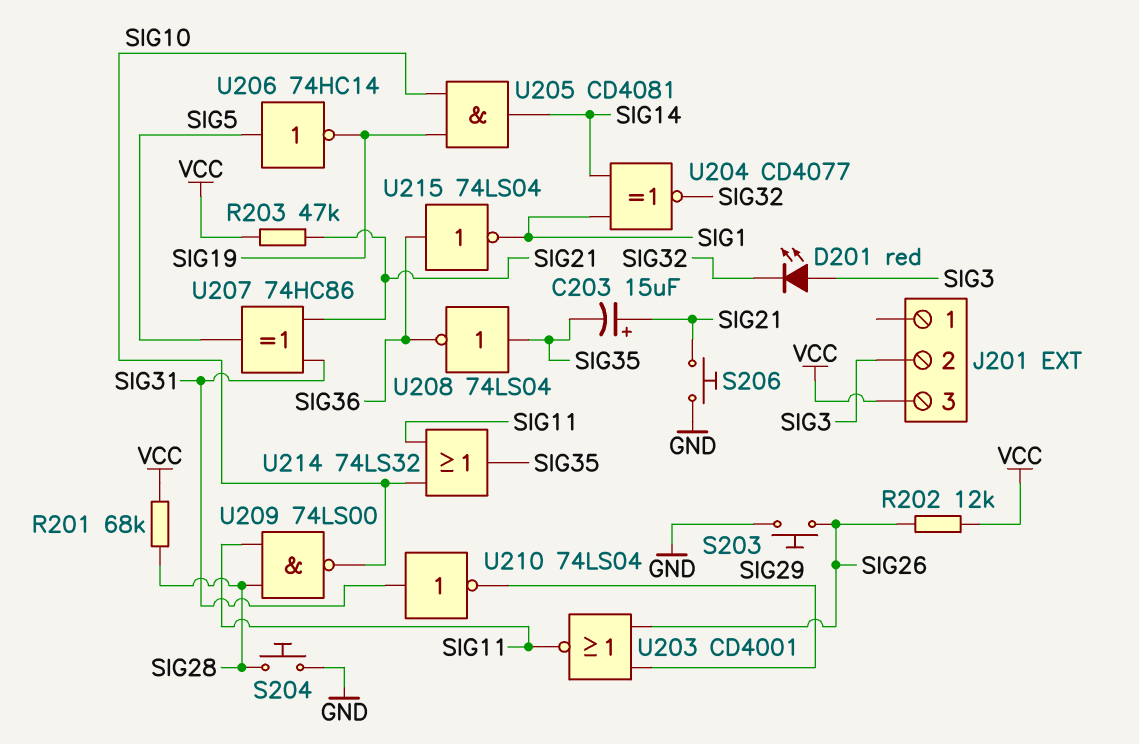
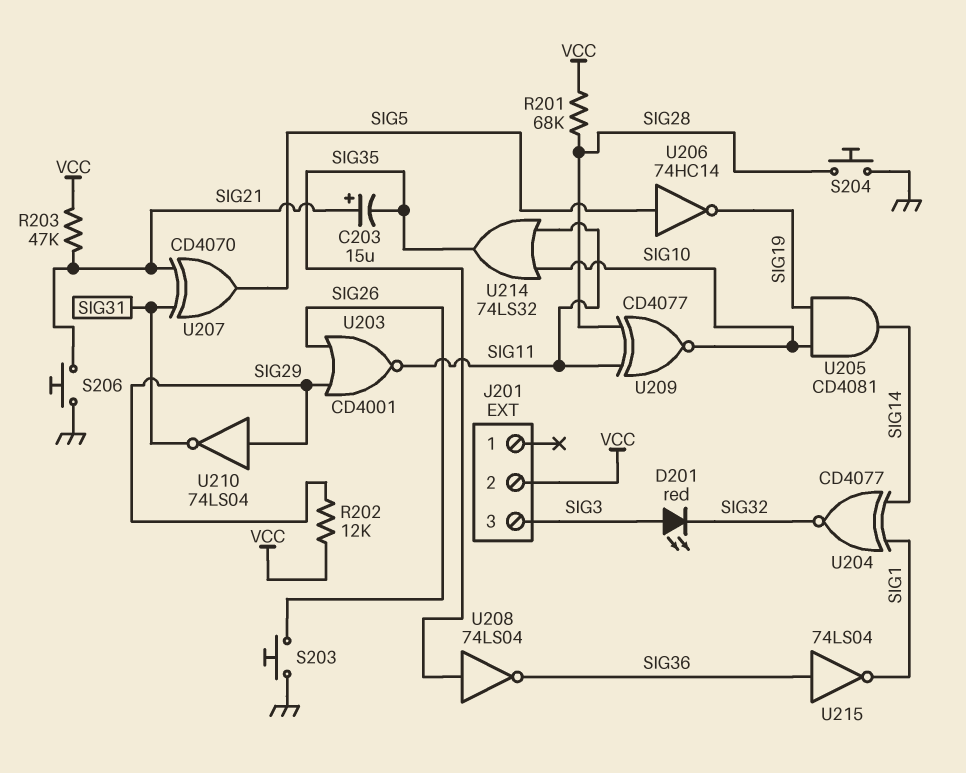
J201 pin 2: SIG3 -> VCC
J201 pin 3: VCC -> SIG3
R202: 12k (SIG26, VCC) -> 12k (SIG29, VCC)
U207: XOR 74HC86 (in SIG21, in SIG31, out SIG5) -> XOR CD4070 (in SIG21, in SIG31, out SIG5)
U209: NAND 74LS00 (in SIG11, in SIG28, out SIG10) -> XNOR CD4077 (in SIG11, in SIG28, out SIG10)
U210: NOT 74LS04 (in SIG31, out SIG29) -> NOT 74LS04 (in SIG29, out SIG31)

